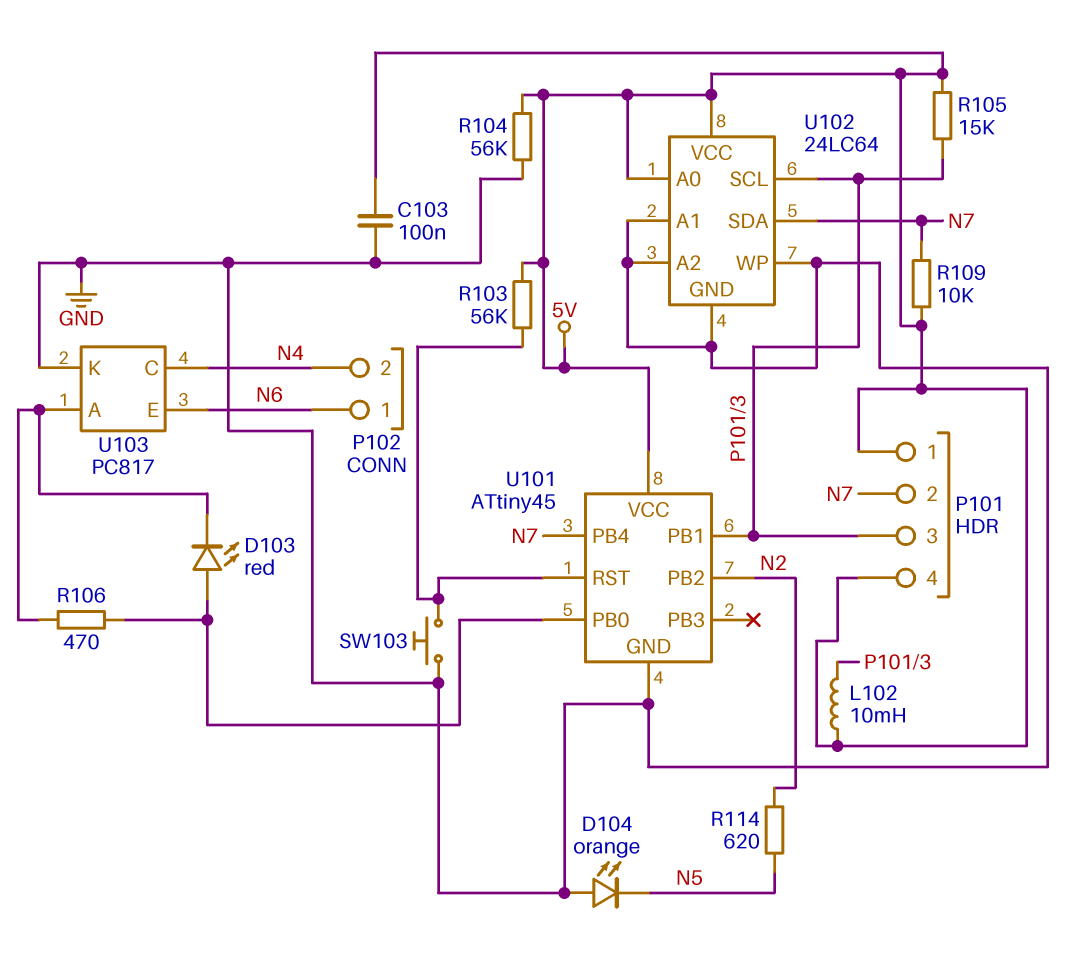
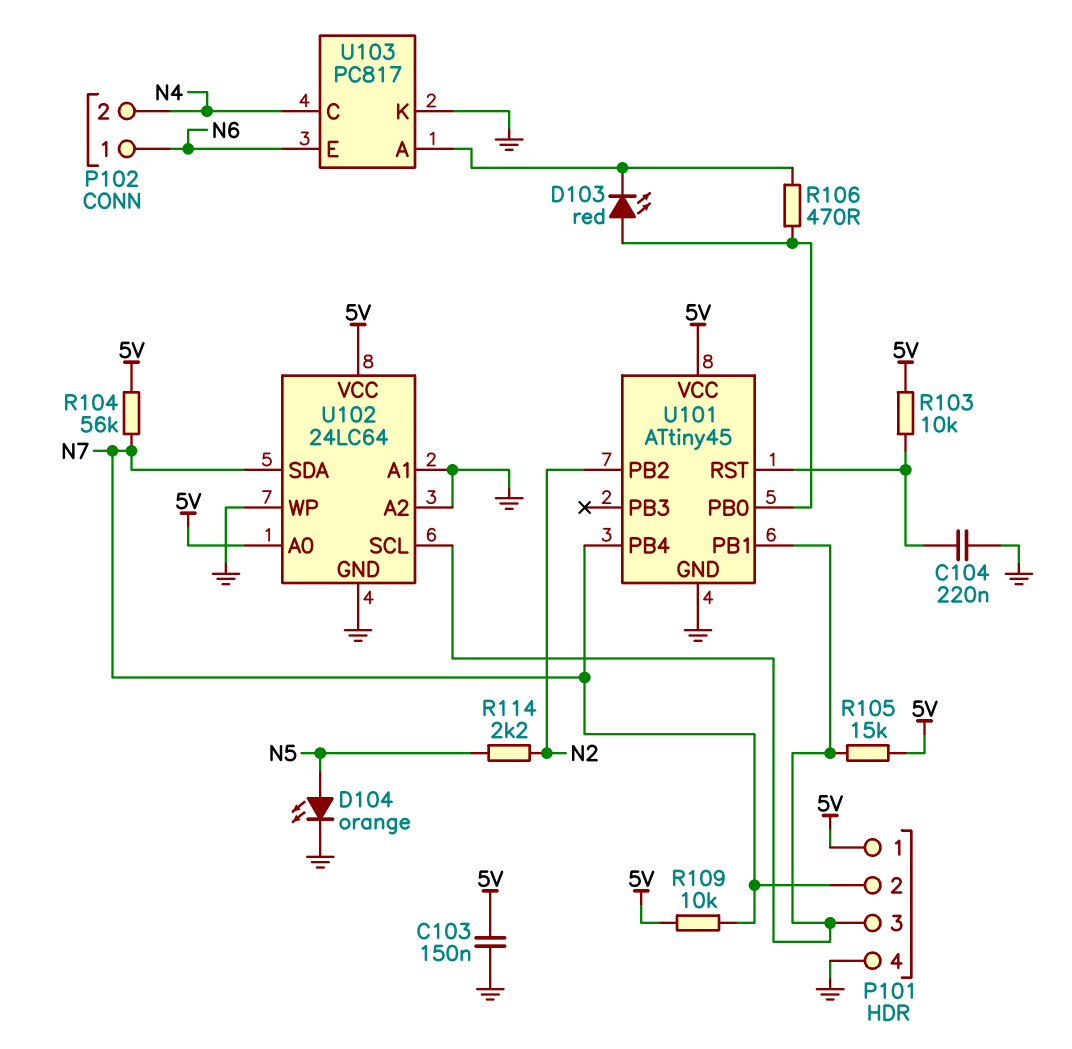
C103: 100nF (5V, GND) -> 150nF (5V, GND)
C104: none -> 220nF (GND, U101/RST)
D104: LED orange (A GND, K N5) -> LED orange (A N5, K GND)
L102: 10mH (5V, P101/3) -> none
P101 pin 4: 5V -> GND
R103: 56k (5V, U101/RST) -> 10k (5V, U101/RST)
R104: 56k (5V, GND) -> 56k (5V, N7)
R114: 620 (N2, N5) -> 2.2k (N2, N5)
SW103: button (GND, U101/RST) -> none

